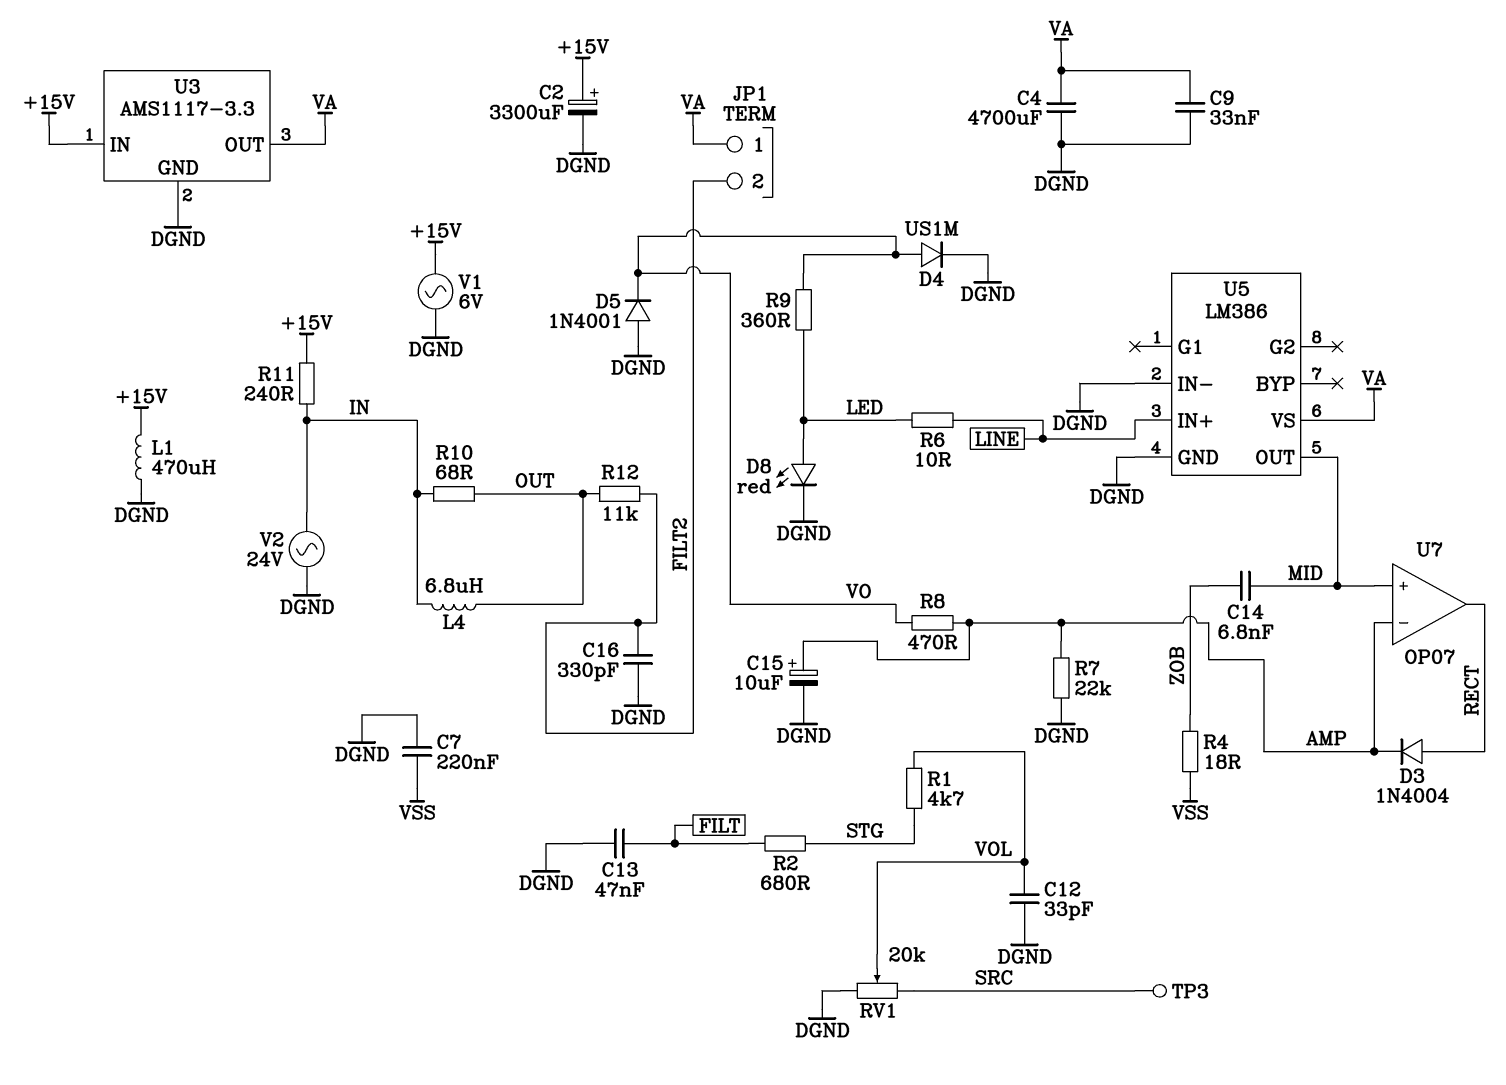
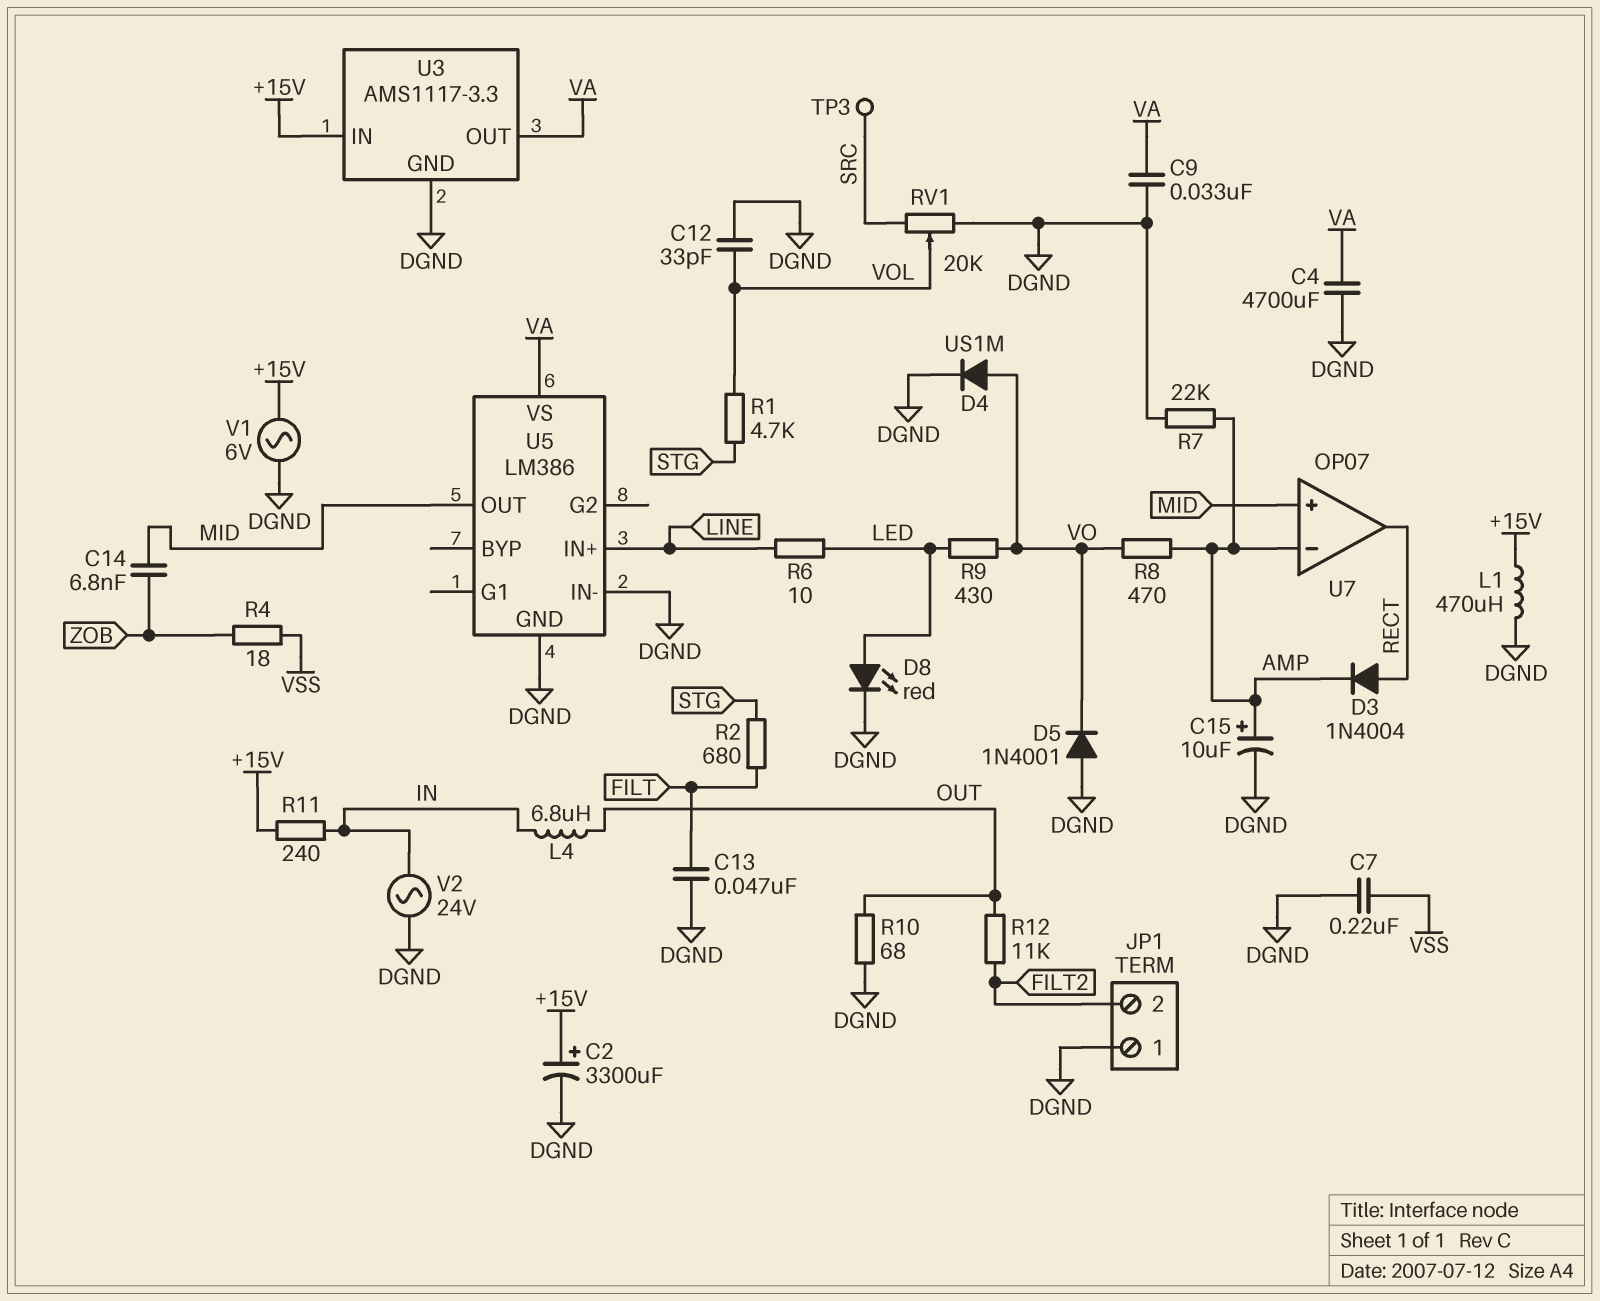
C16: 330pF (DGND, FILT2) -> none
JP1 pin 1: VA -> DGND
R9: 360 (LED, VO) -> 430 (LED, VO)
R10: 68 (IN, OUT) -> 68 (DGND, OUT)

